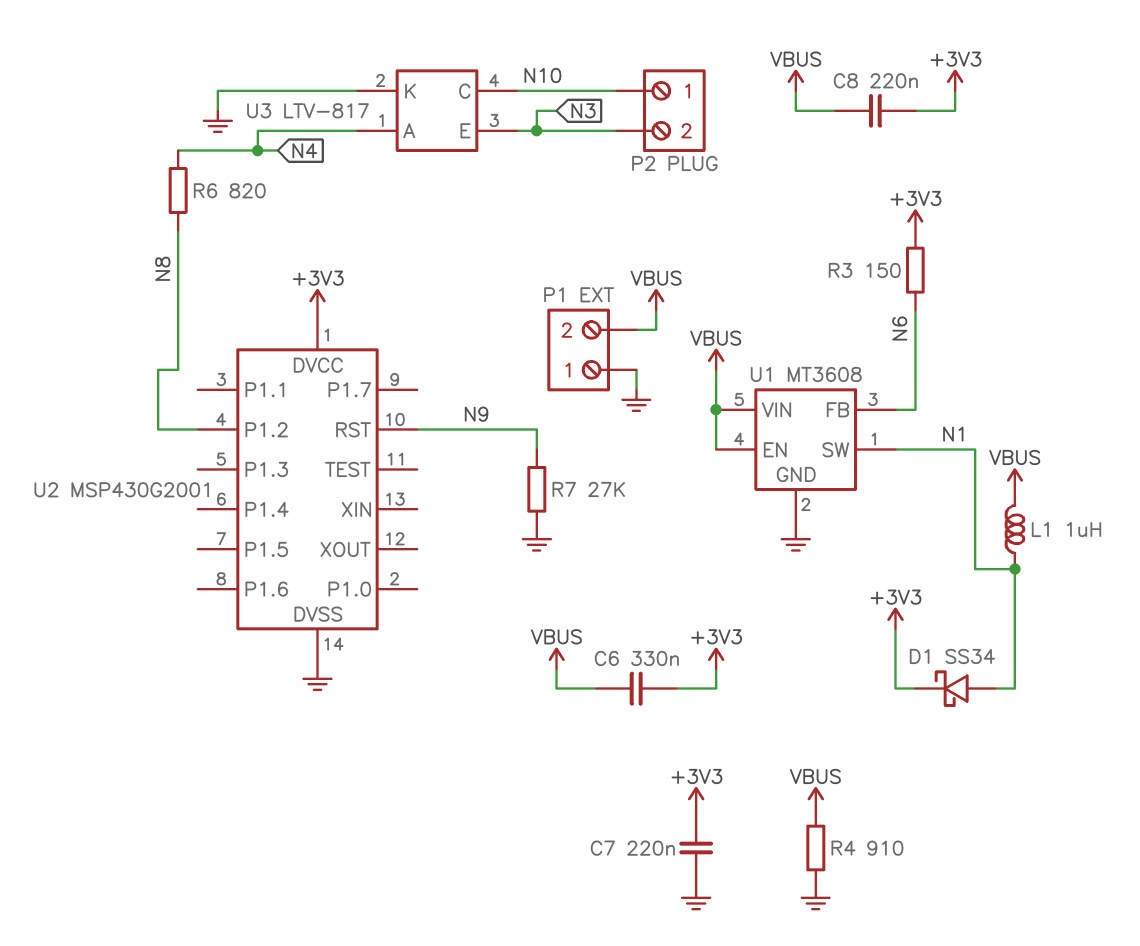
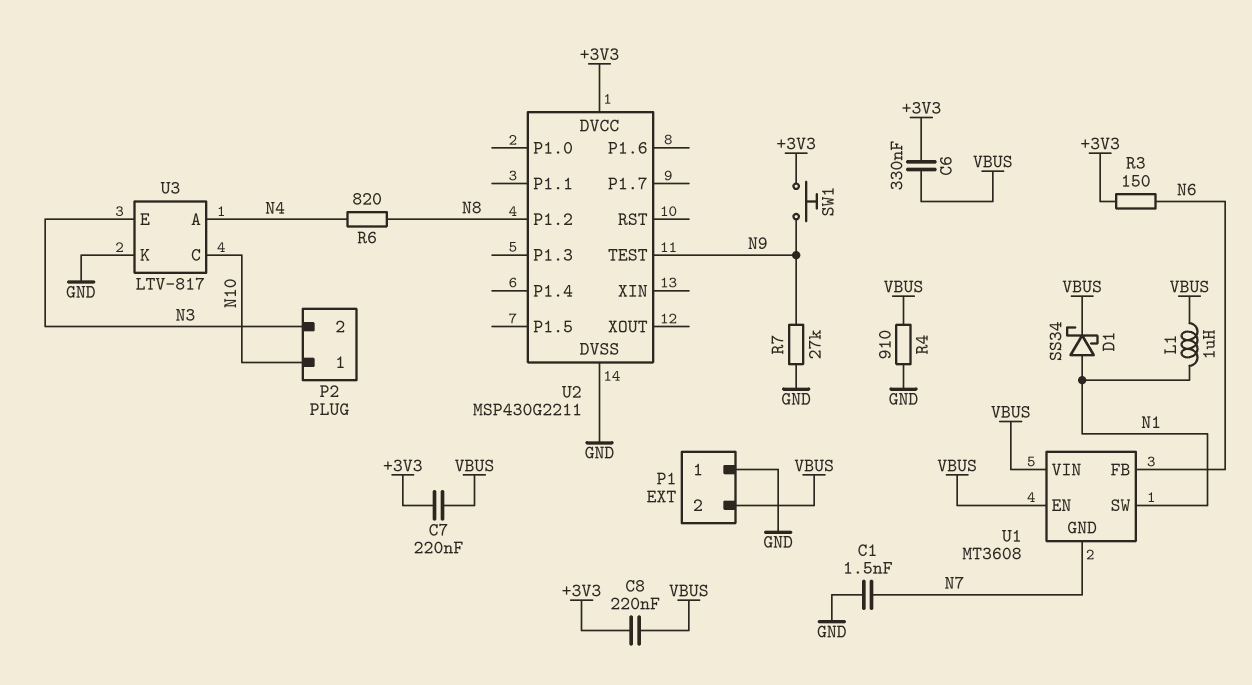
C1: none -> 1.5nF (GND, N7)
C7: 220nF (+3V3, GND) -> 220nF (+3V3, VBUS)
D1: schottky SS34 (A N1, K +3V3) -> schottky SS34 (A N1, K VBUS)
SW1: none -> button (+3V3, N9)
U1 pin GND: GND -> N7
U2: MSP430G2001 -> MSP430G2211
U2 pin RST: N9 -> none
U2 pin TEST: none -> N9

